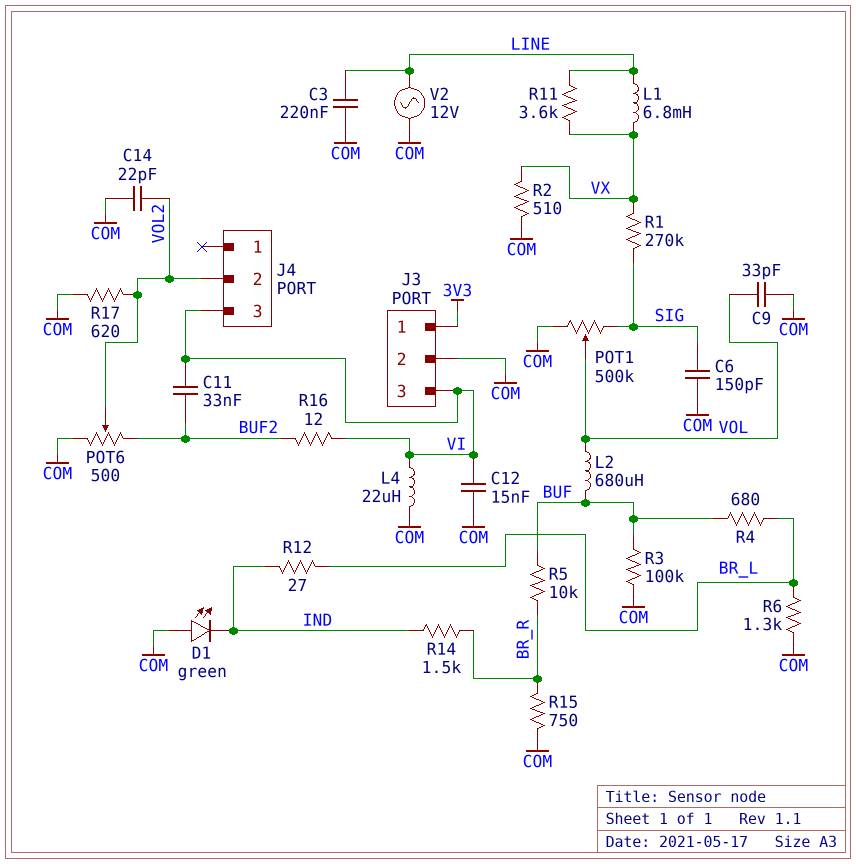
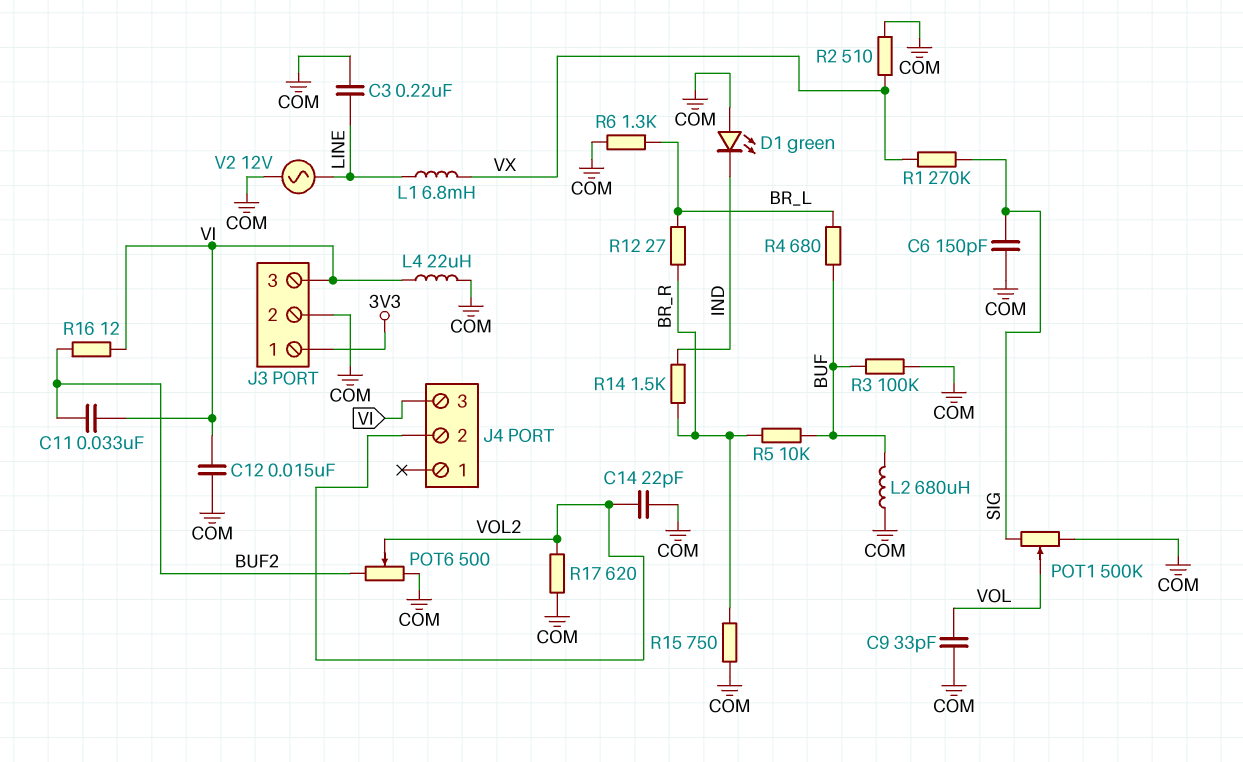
L2: 680uH (BUF, VOL) -> 680uH (BUF, COM)
R11: 3.6k (LINE, VX) -> none
R12: 27 (BR_L, IND) -> 27 (BR_L, BR_R)

